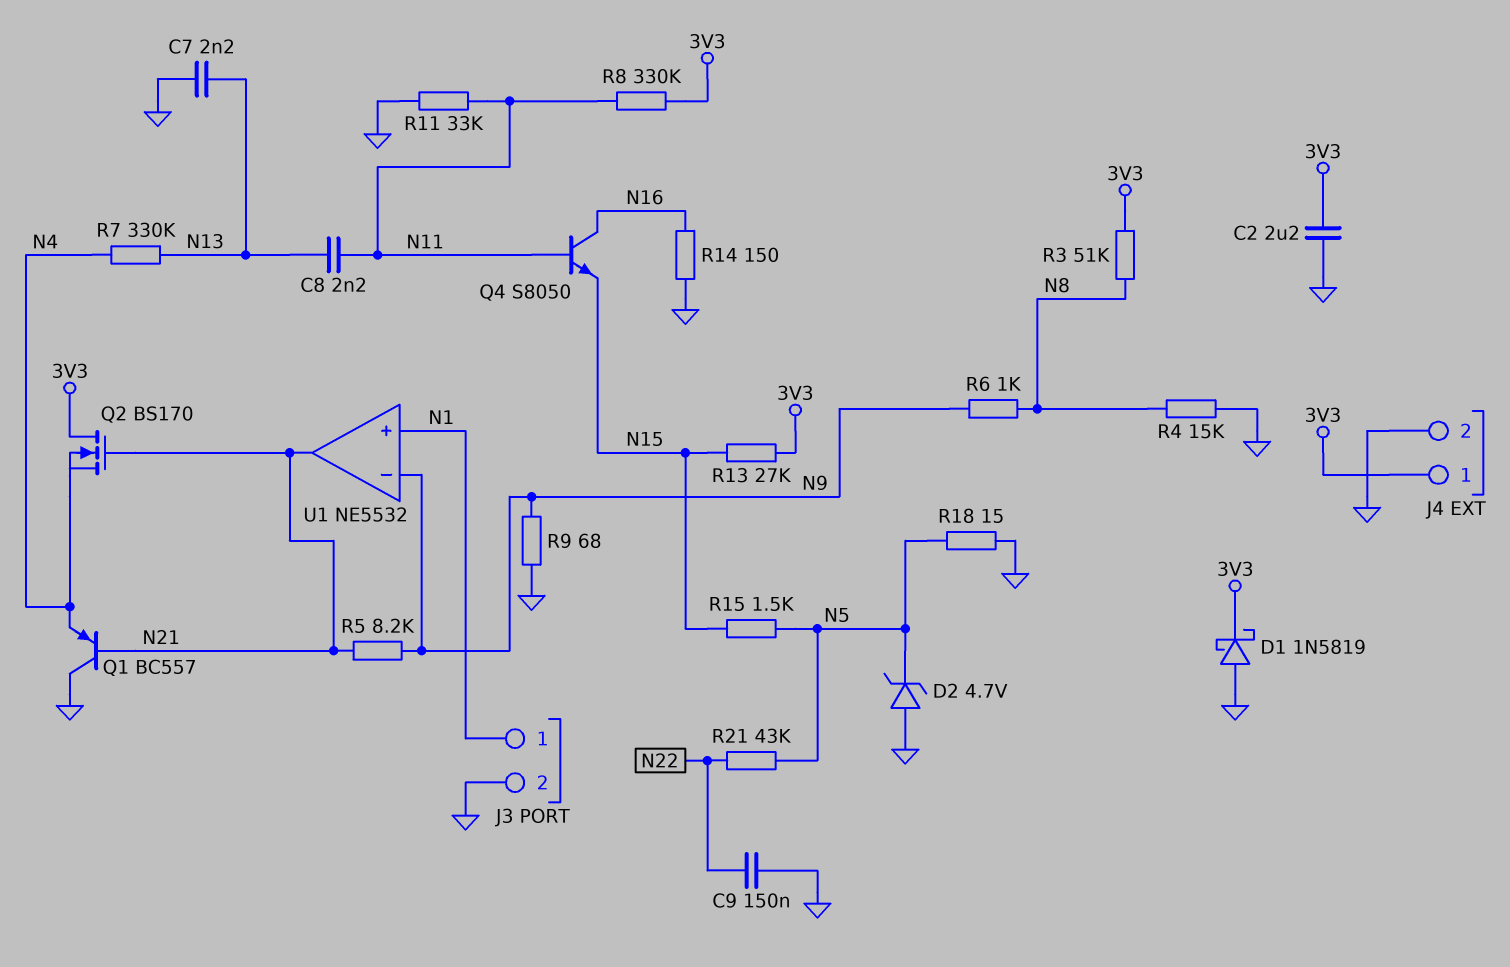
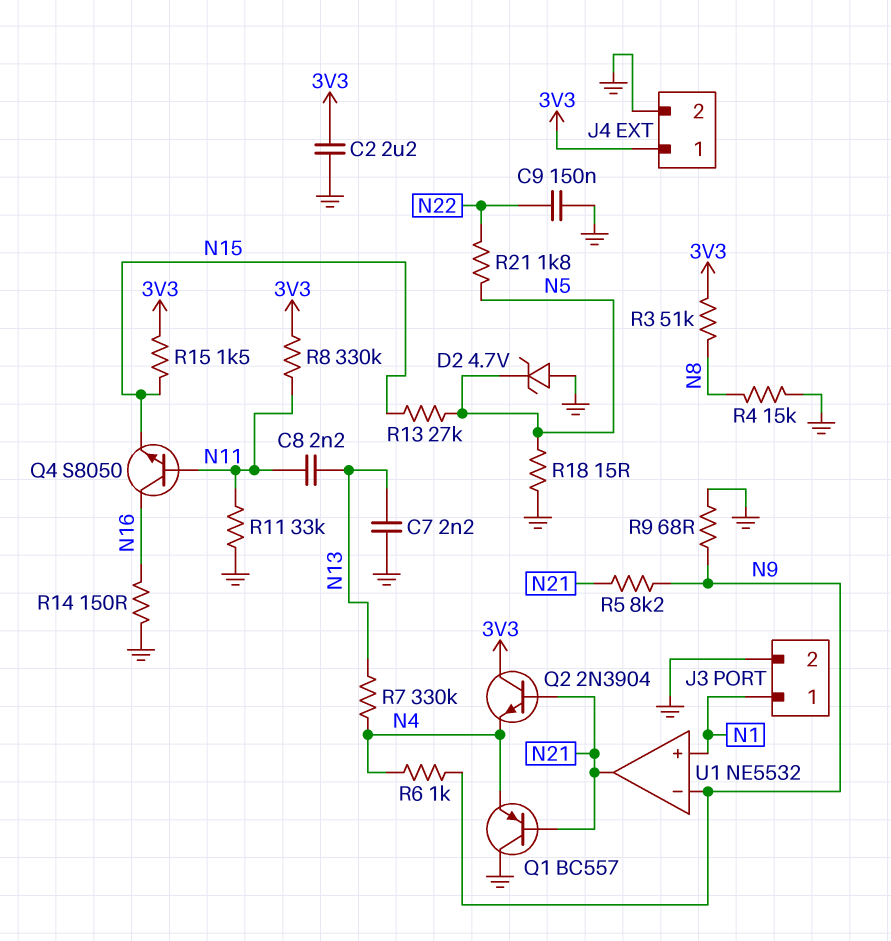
D1: schottky 1N5819 (A GND, K 3V3) -> none
Q2: NMOS BS170 (G N21, D 3V3, S N4) -> NPN 2N3904 (B N21, C 3V3, E N4)
R6: 1k (N8, N9) -> 1k (N4, N9)
R13: 27k (3V3, N15) -> 27k (N5, N15)
R15: 1.5k (N5, N15) -> 1.5k (3V3, N15)
R21: 43k (N5, N22) -> 1.8k (N5, N22)

